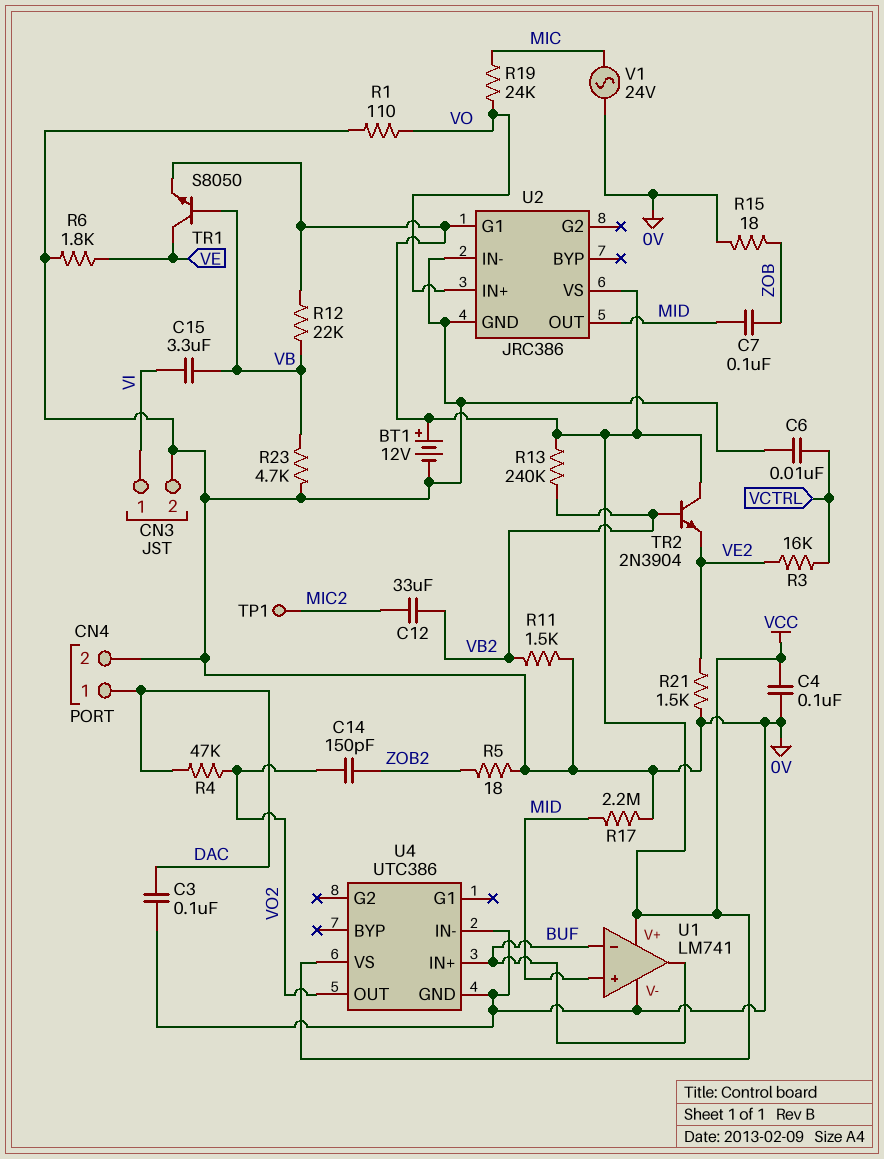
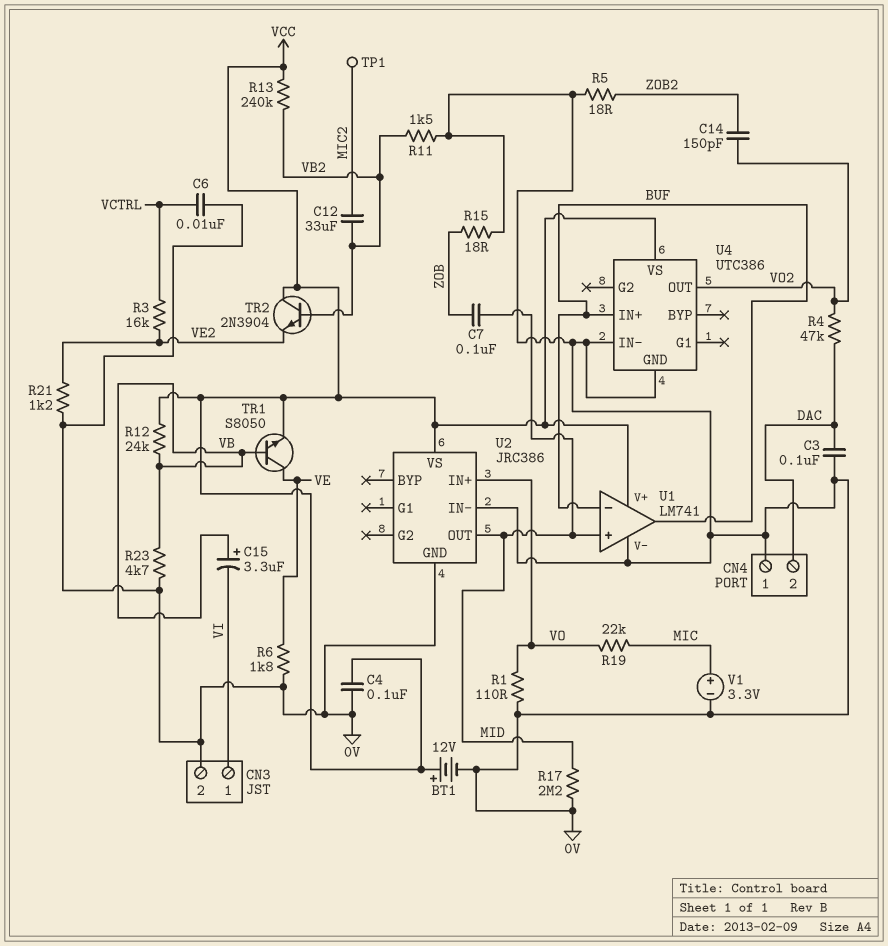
C15: 3.3uF (VB, VI) -> 3.3uF (plus VB, minus VI)
CN4 pin 1: DAC -> 0V
CN4 pin 2: 0V -> DAC
R12: 22k (VB, VCC) -> 24k (VB, VCC)
R19: 24k (MIC, VO) -> 22k (MIC, VO)
R21: 1.5k (0V, VE2) -> 1.2k (0V, VE2)
U2 pin G1: VCC -> none
V1: AC 24V (0V, MIC) -> 3.3V (plus MIC, minus 0V)

